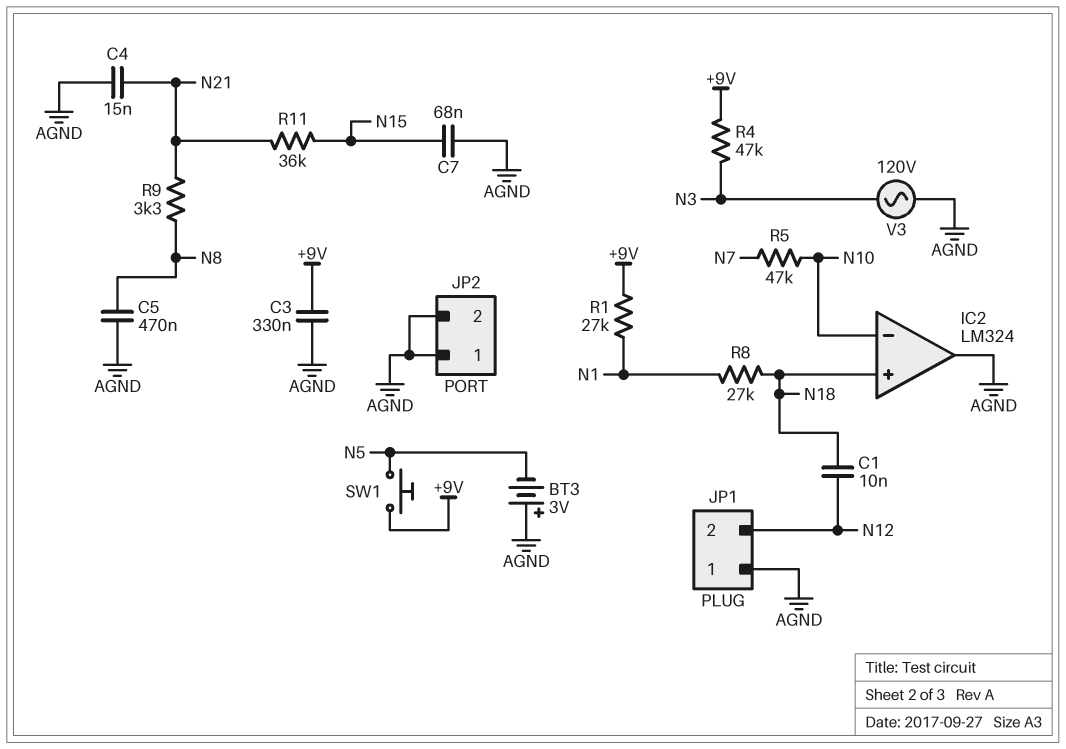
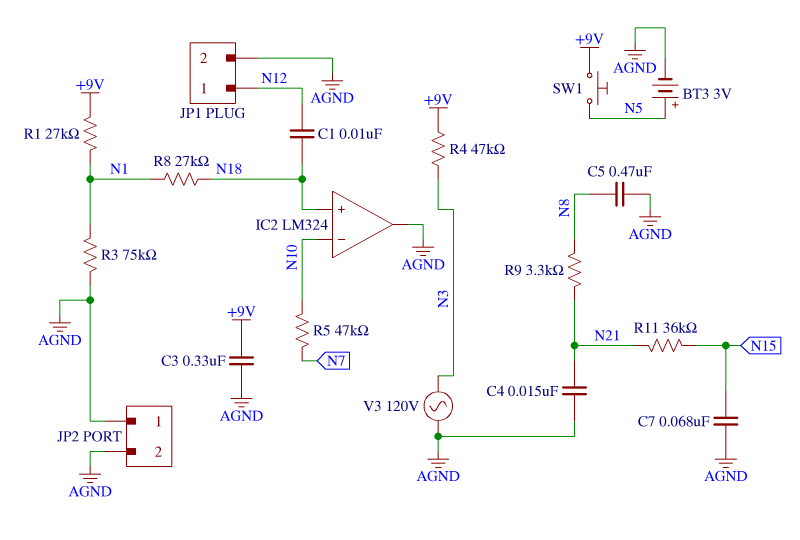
BT3: 3V (plus AGND, minus N5) -> 3V (plus N5, minus AGND)
JP1 pin 1: AGND -> N12
JP1 pin 2: N12 -> AGND
R3: none -> 75k (AGND, N1)

